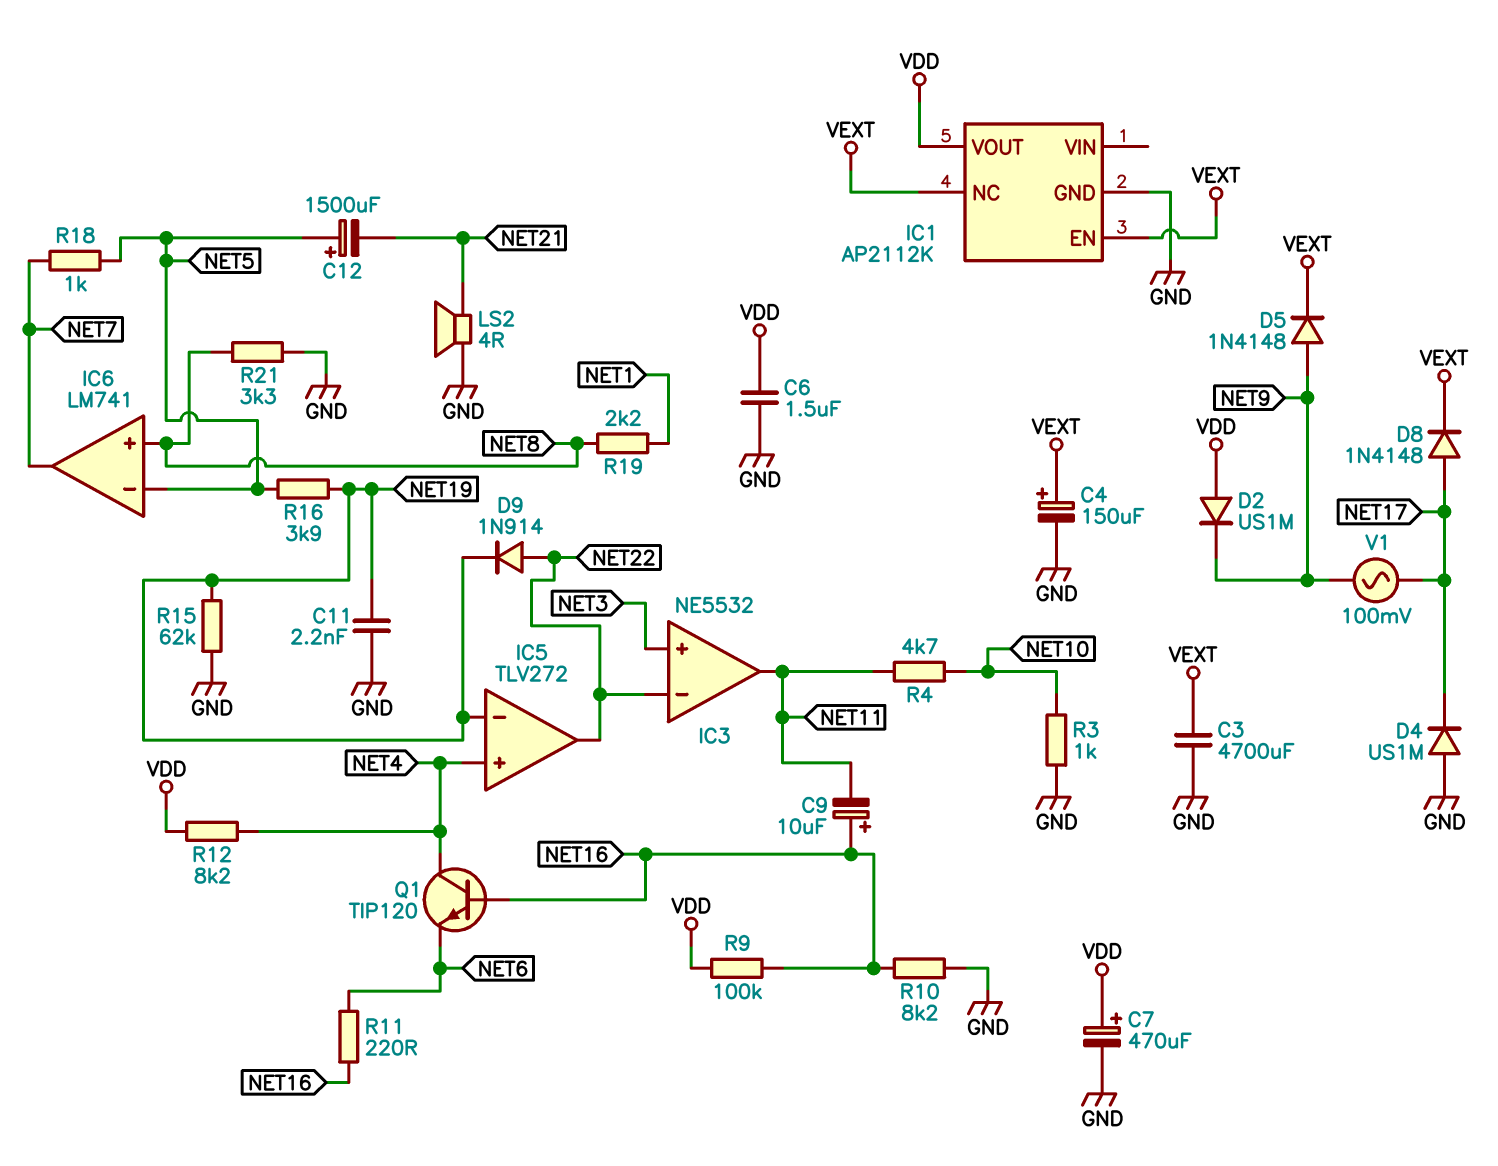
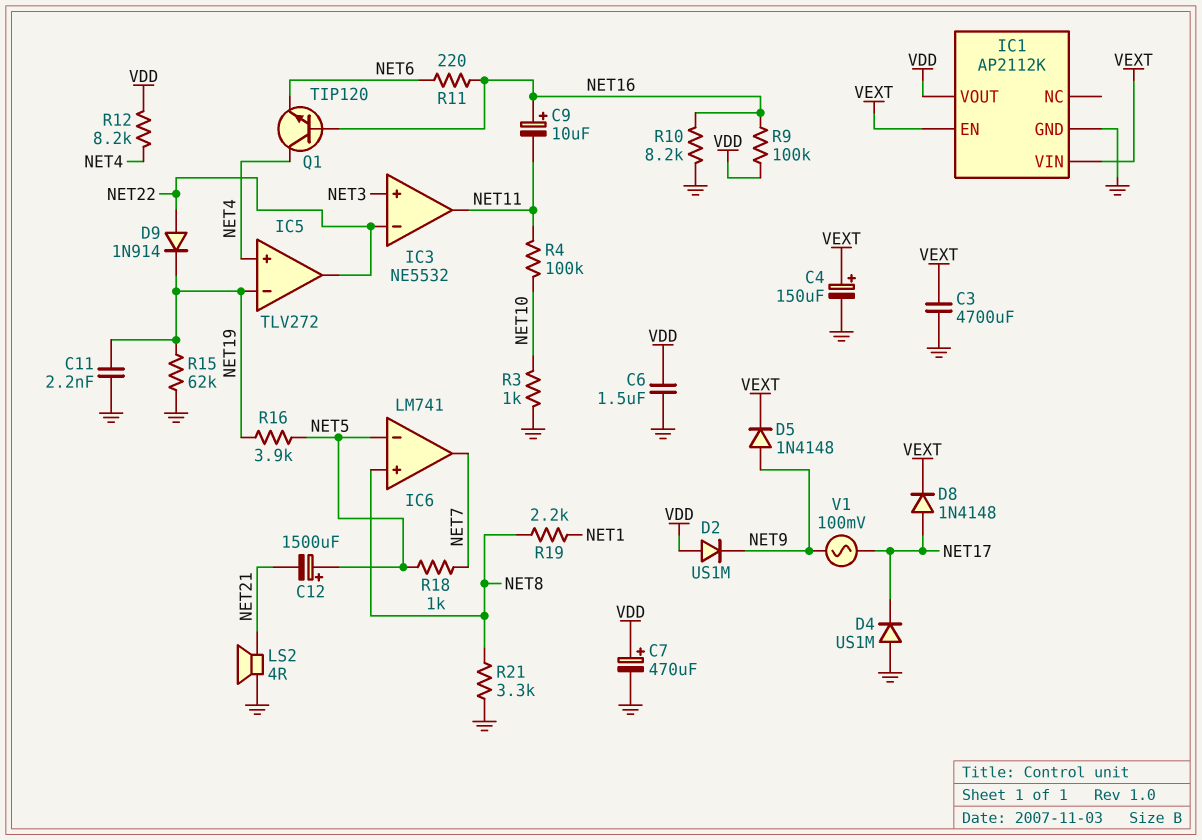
IC1 pin NC: VEXT -> none
IC1 pin VIN: none -> VEXT
R4: 4.7k (NET10, NET11) -> 100k (NET10, NET11)

